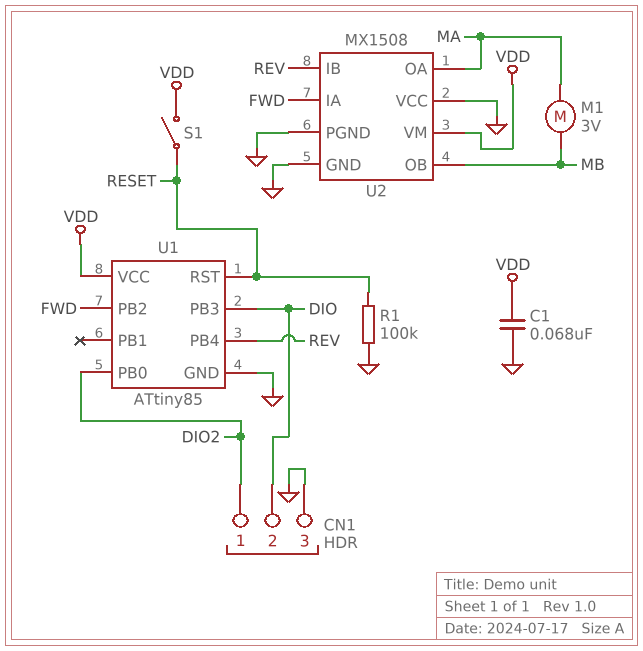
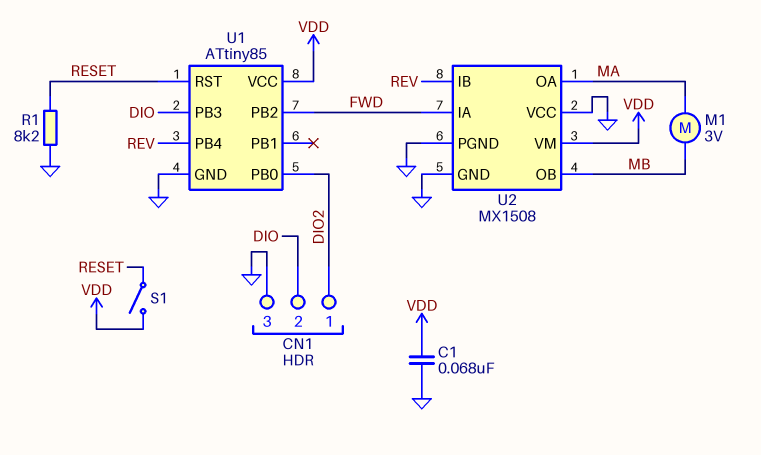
R1: 100k (GND, RESET) -> 8.2k (GND, RESET)

